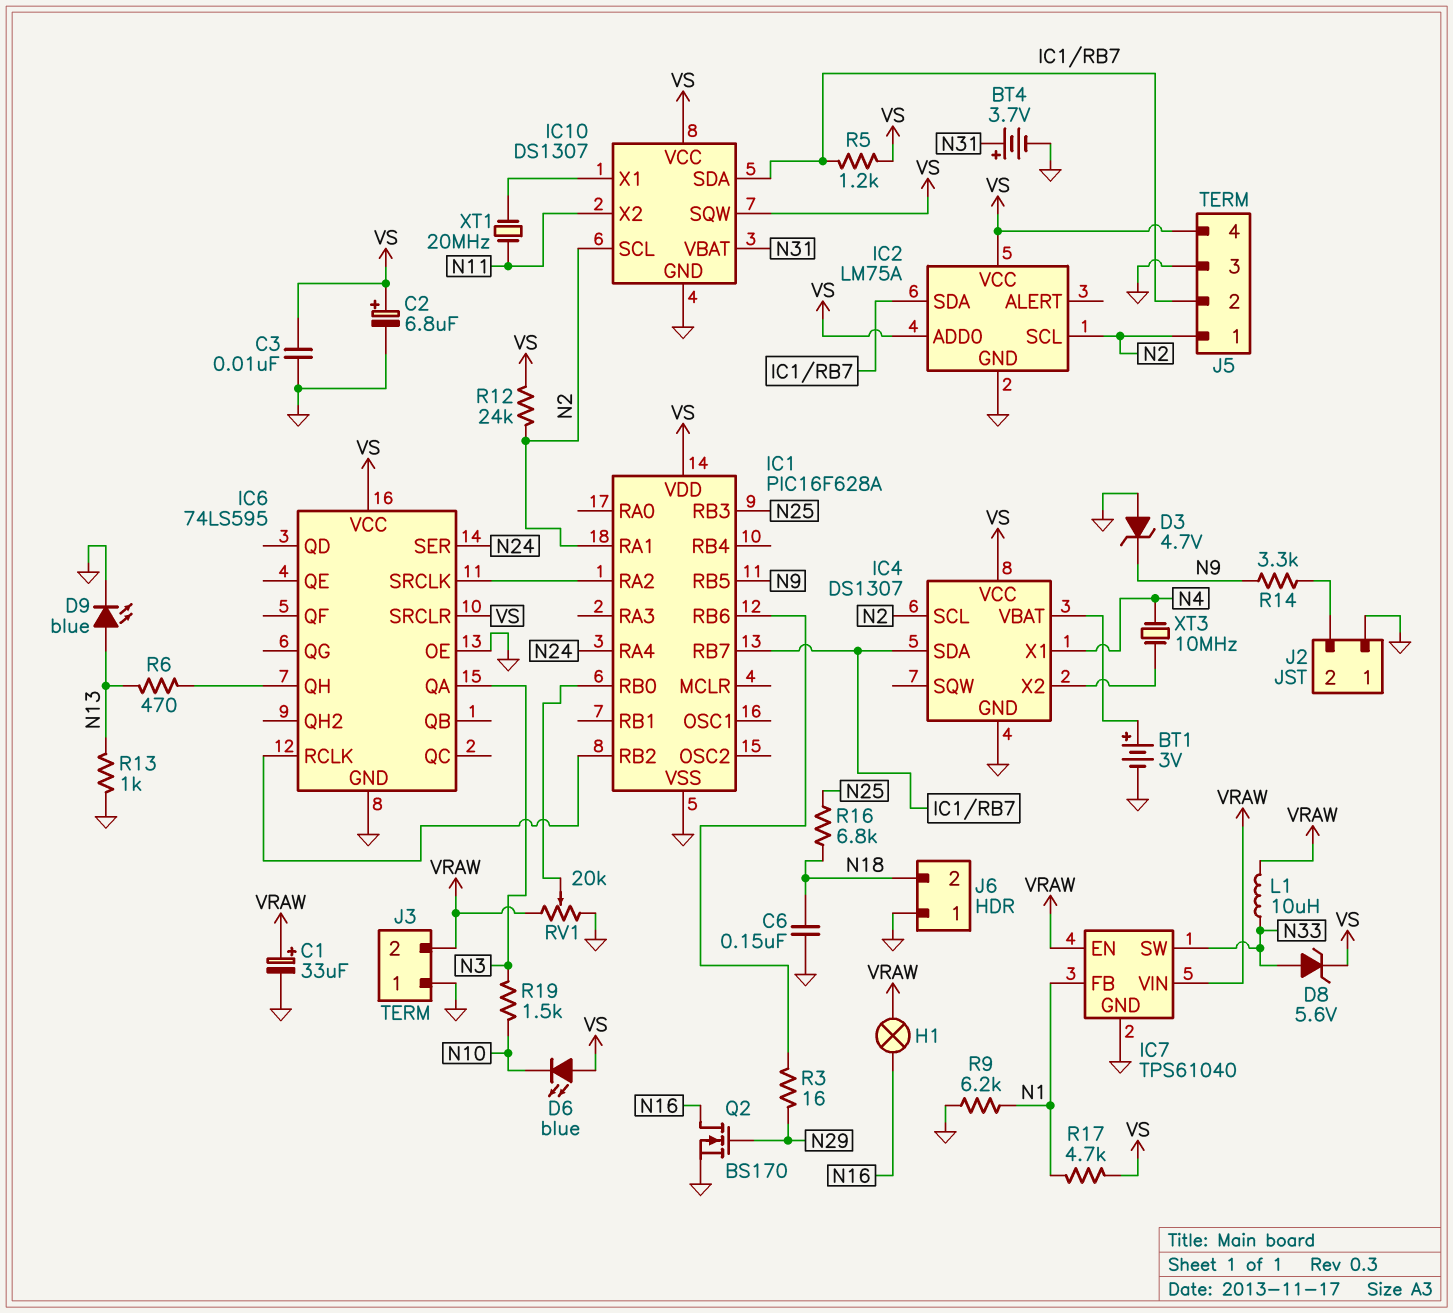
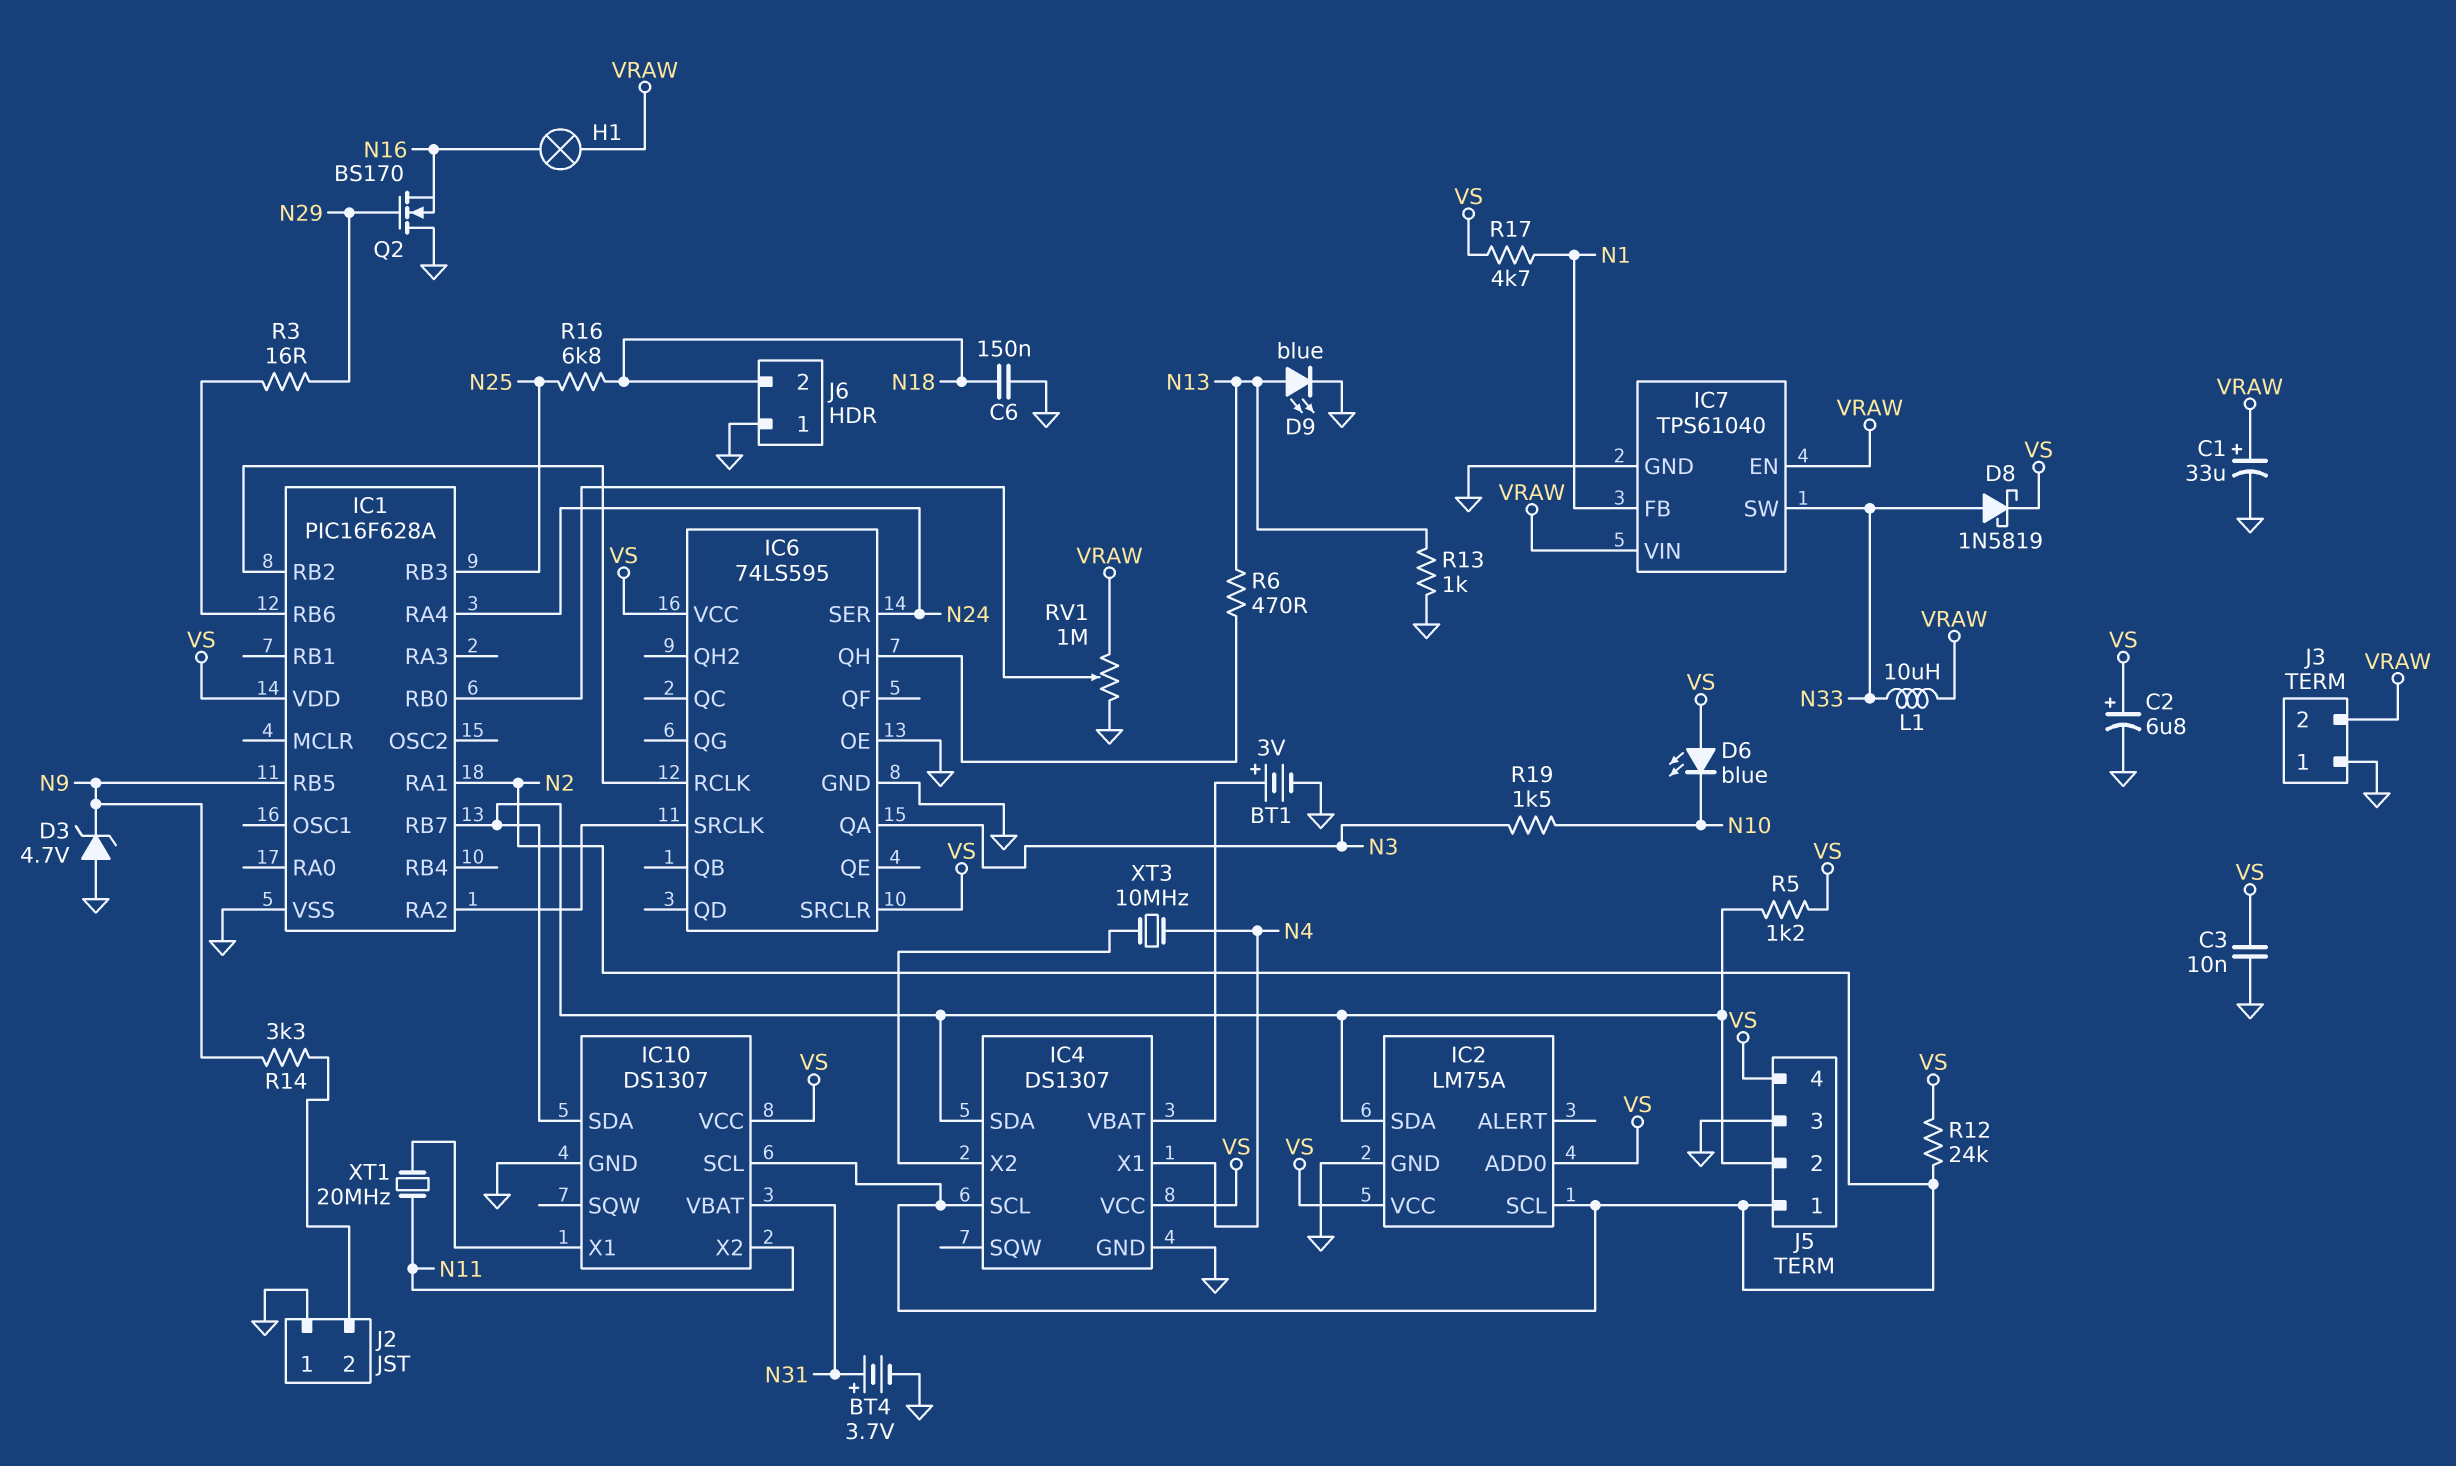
D8: zener 5.6V (A N33, K VS) -> schottky 1N5819 (A N33, K VS)
IC10 pin SQW: VS -> none
Q2: NMOS BS170 (G N29, D N16, S GND) -> NMOS BS170 (G N29, D GND, S N16)
R9: 6.2k (GND, N1) -> none
RV1: 20k (GND, VRAW, wiper IC1/RB0) -> 1M (GND, VRAW, wiper IC1/RB0)

